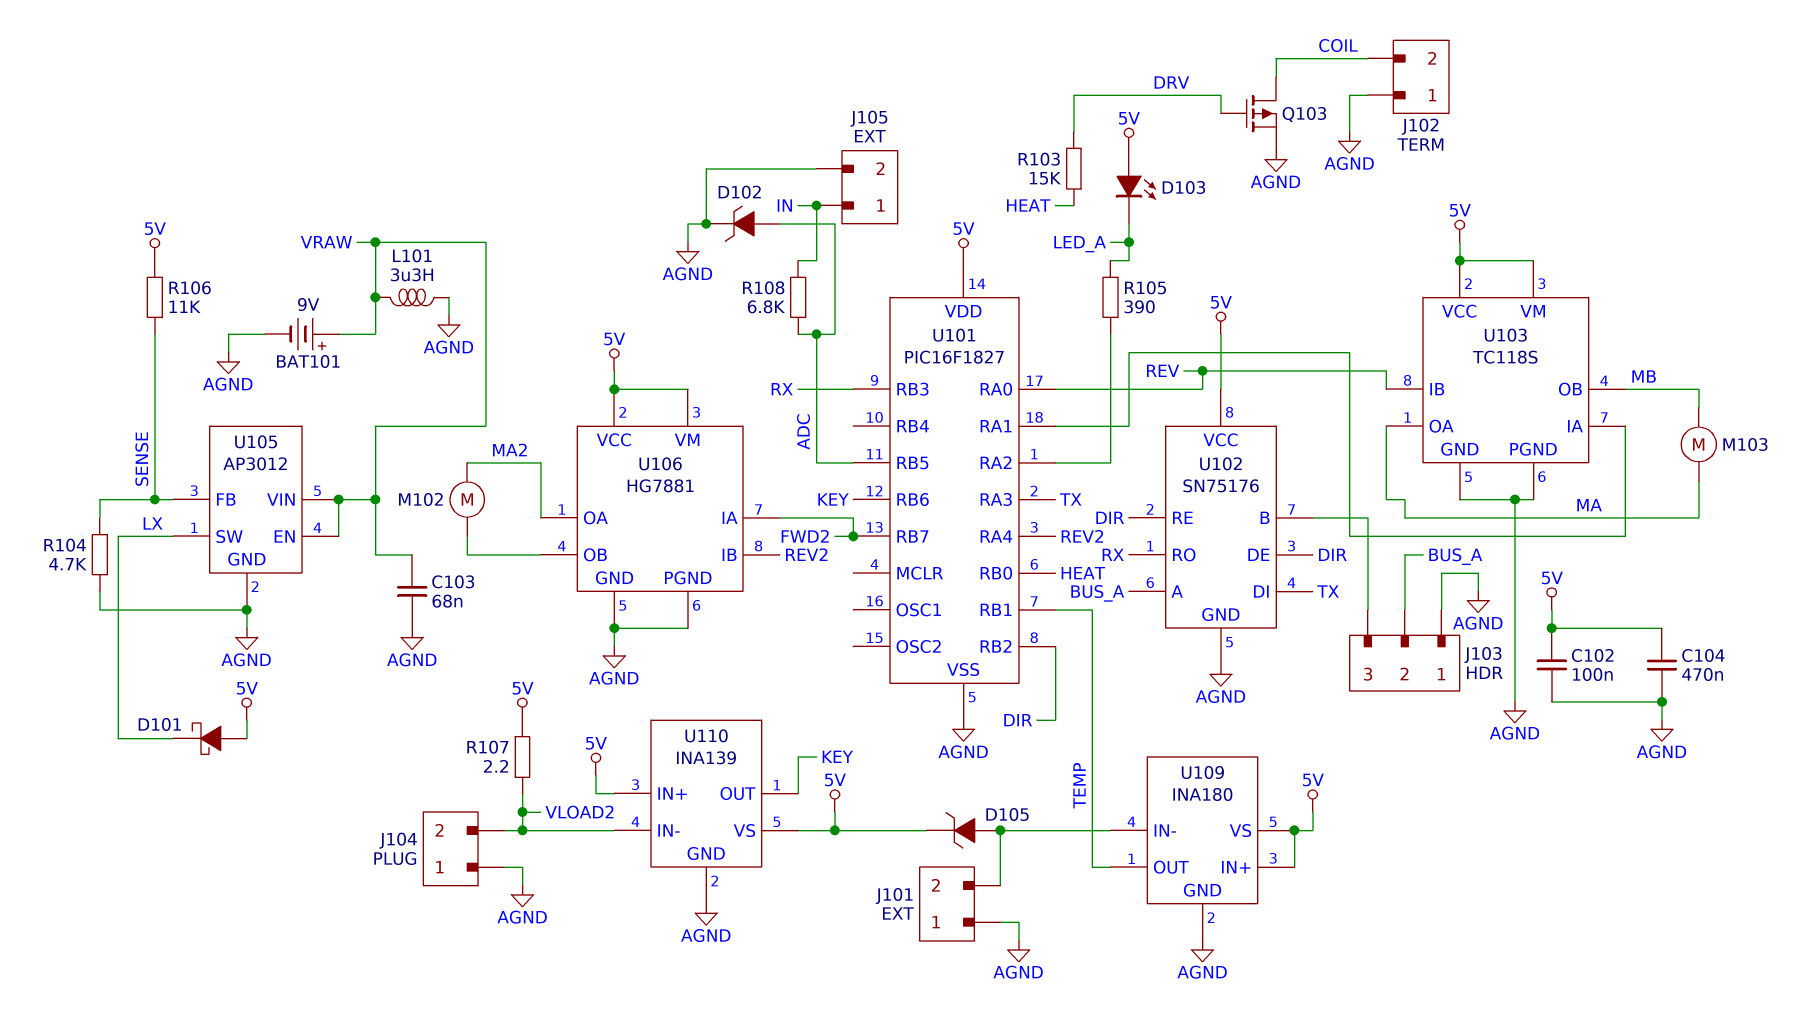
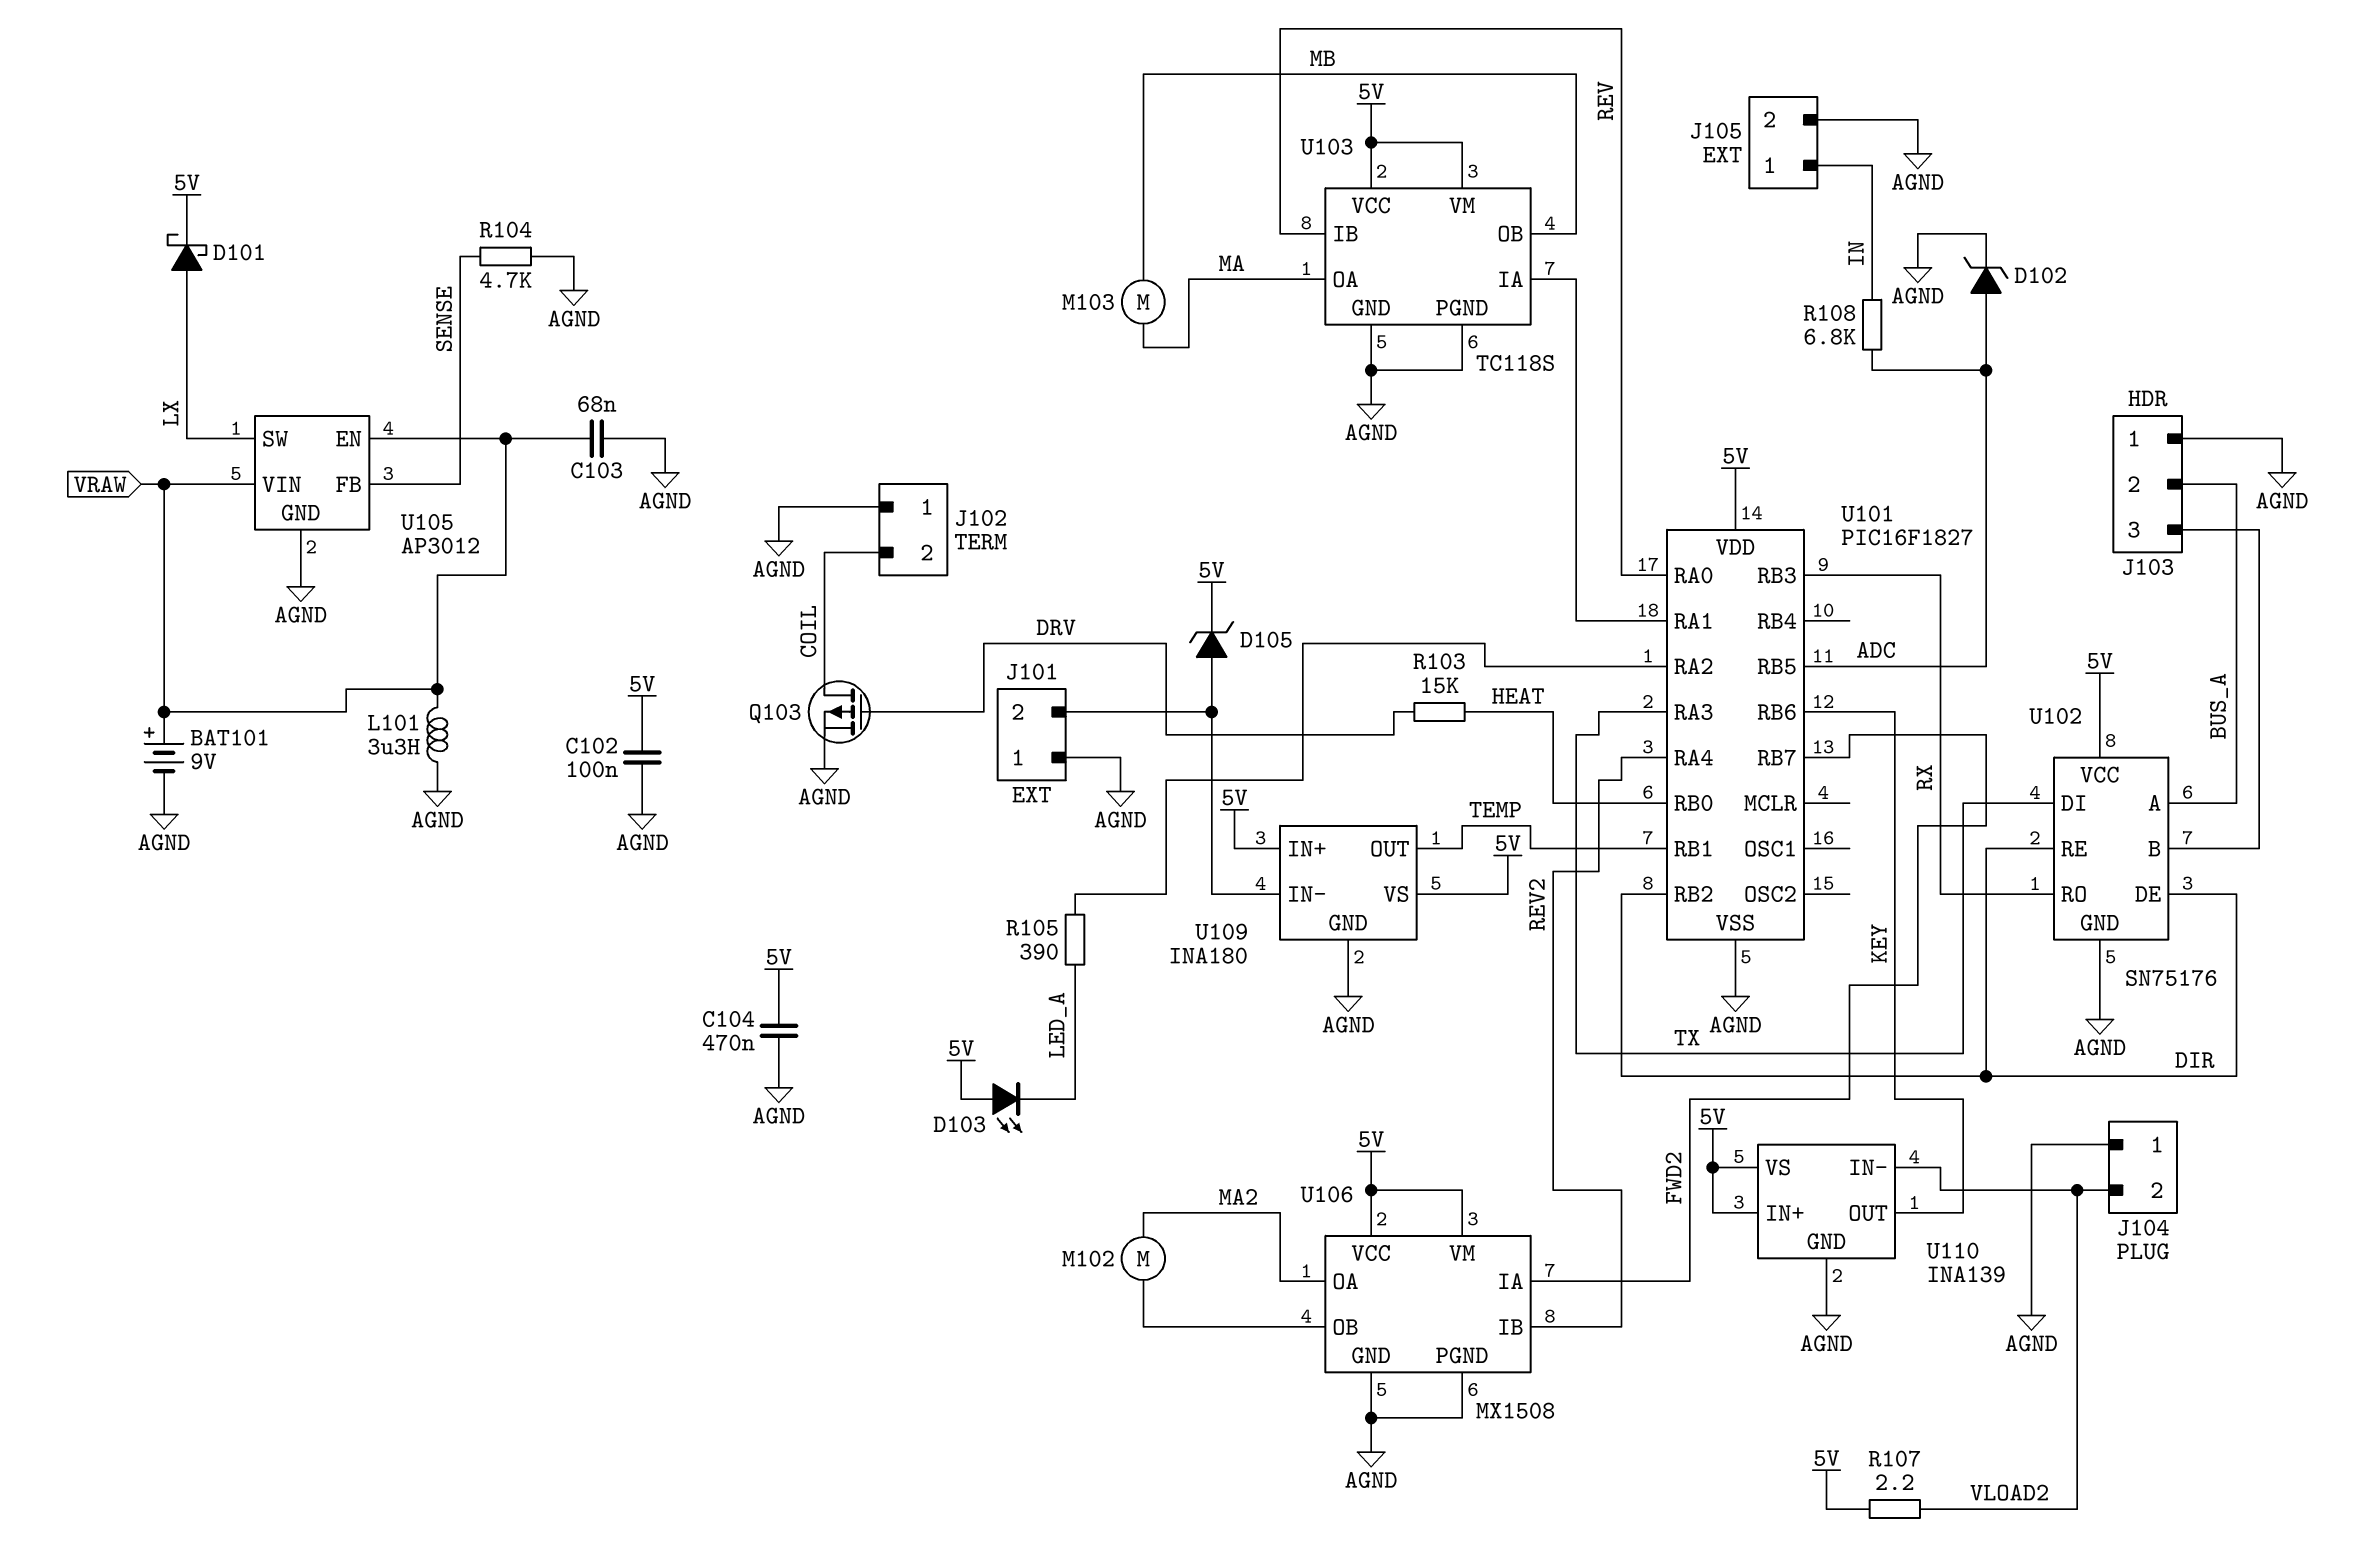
D101: schottky (A 5V, K LX) -> schottky (A LX, K 5V)
R106: 11k (5V, SENSE) -> none
U106: HG7881 -> MX1508

